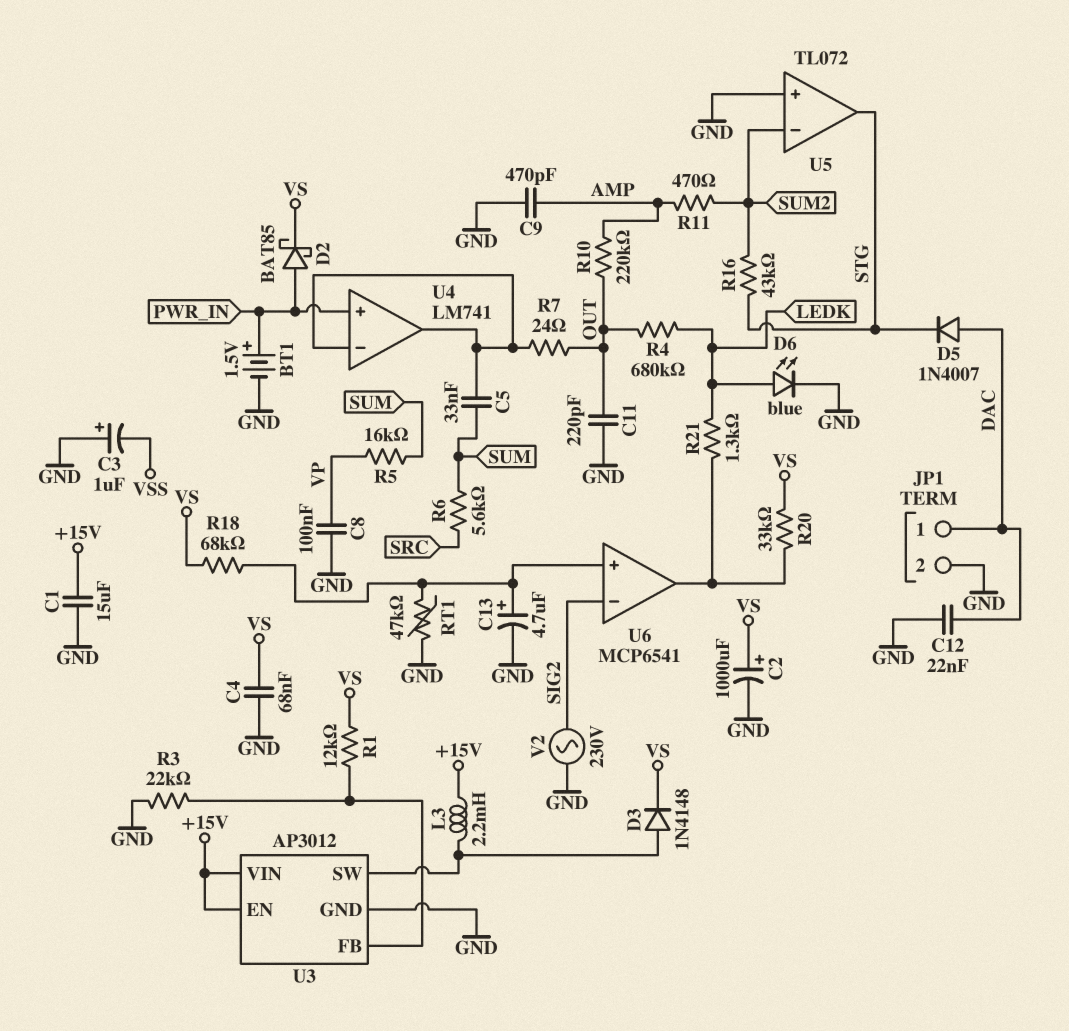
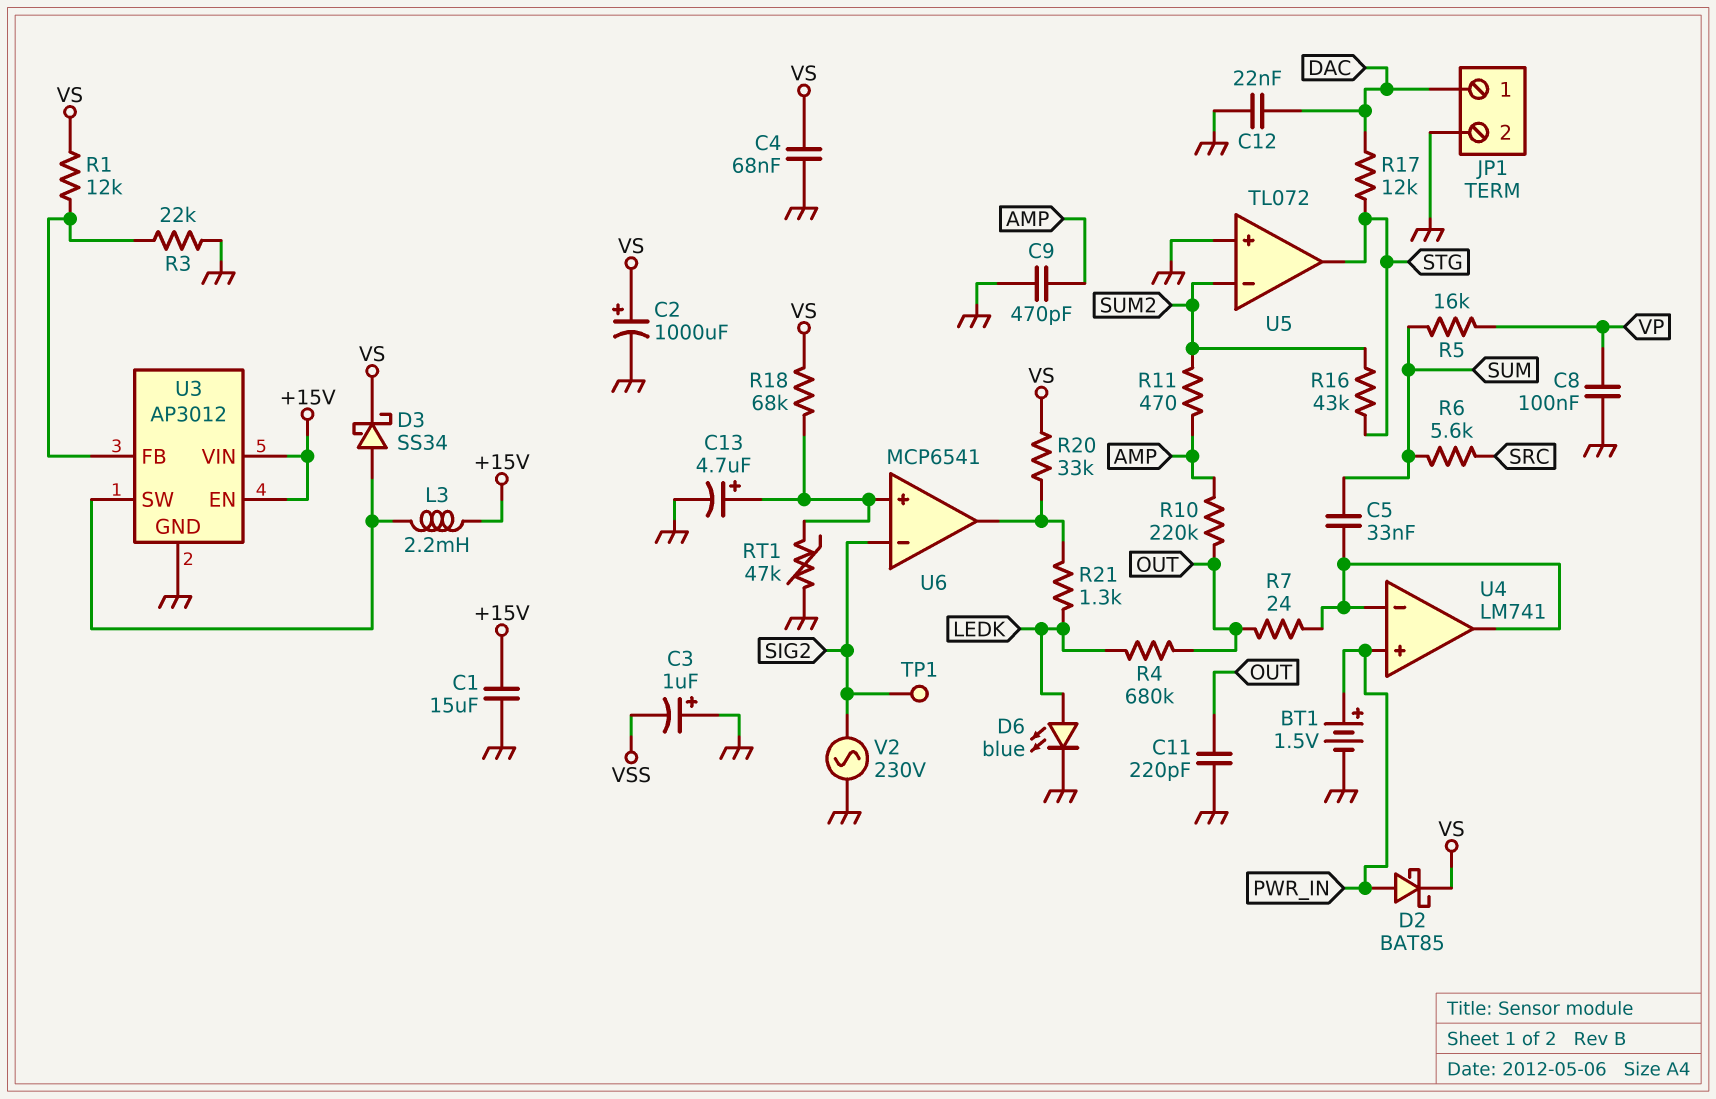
D3: diode 1N4148 (A U3/SW, K VS) -> schottky SS34 (A U3/SW, K VS)
D5: diode 1N4007 (A DAC, K STG) -> none
R17: none -> 12k (DAC, STG)
TP1: none -> test point (SIG2)

